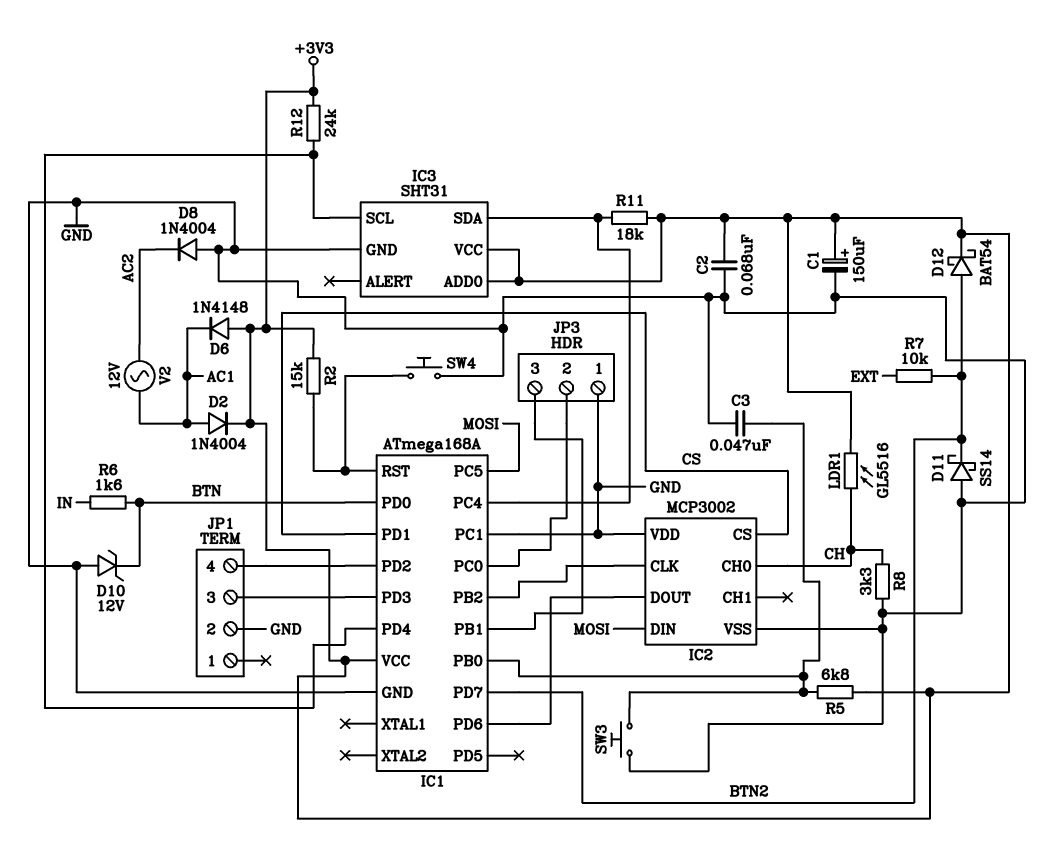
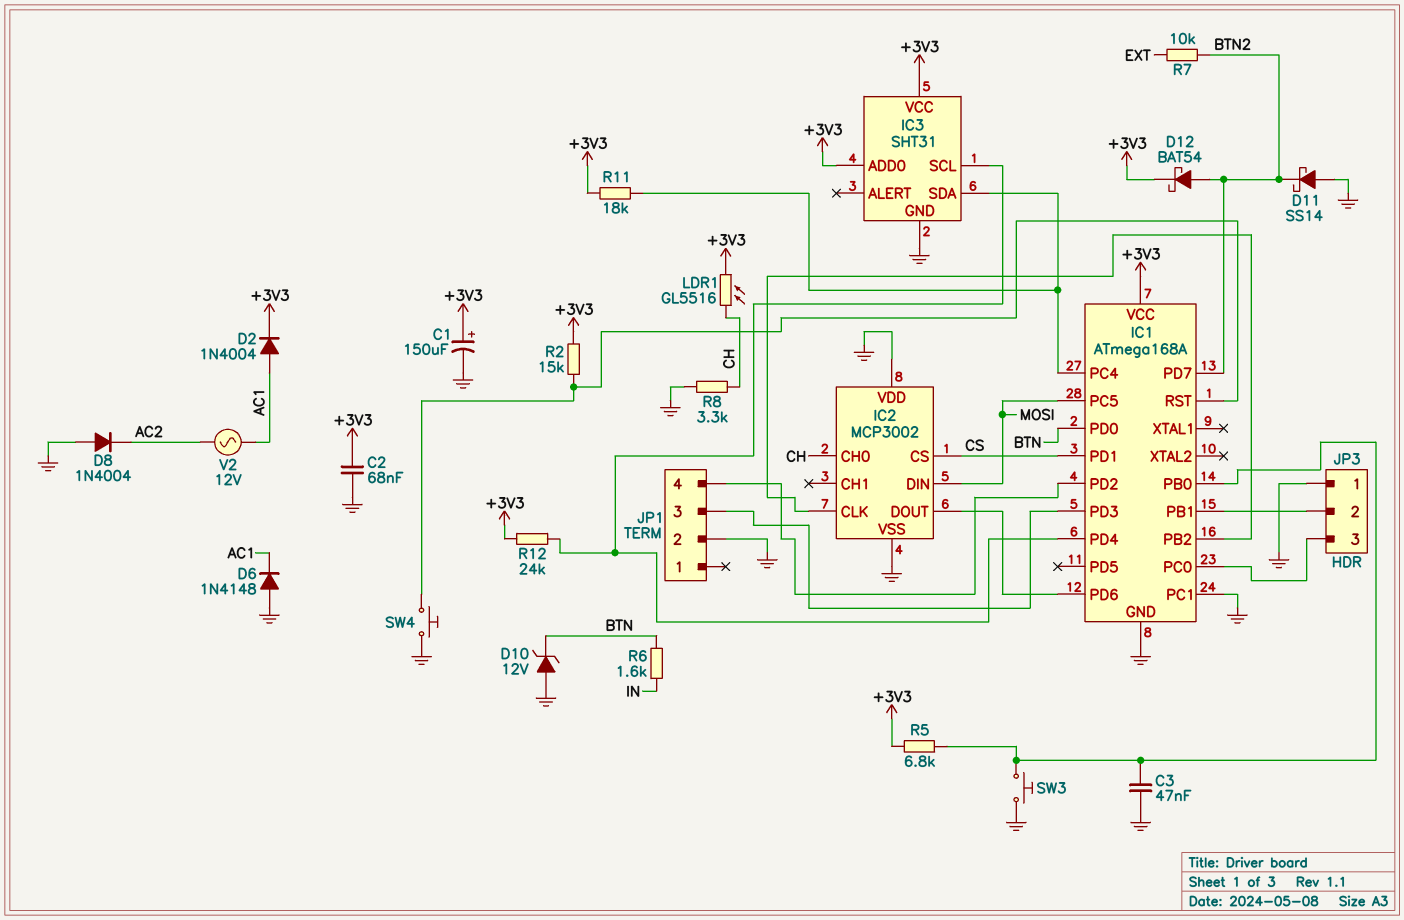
D6: diode 1N4148 (A +3V3, K AC1) -> diode 1N4148 (A GND, K AC1)
JP3 pin 2: IC1/PC0 -> IC1/PB1
JP3 pin 3: IC1/PB1 -> IC1/PC0

